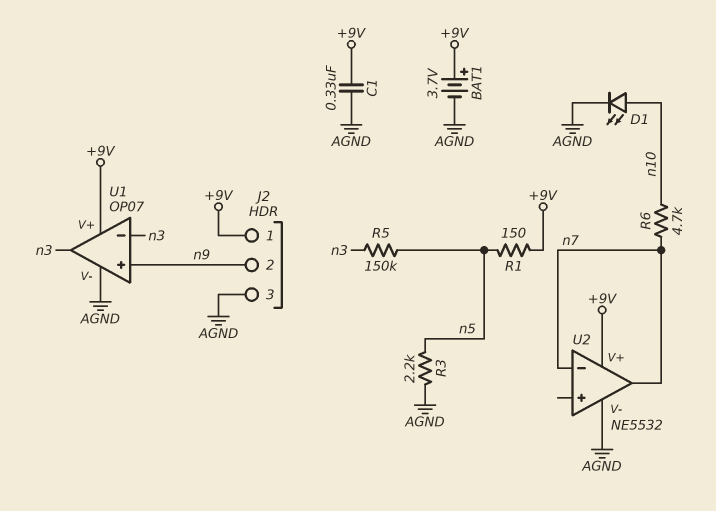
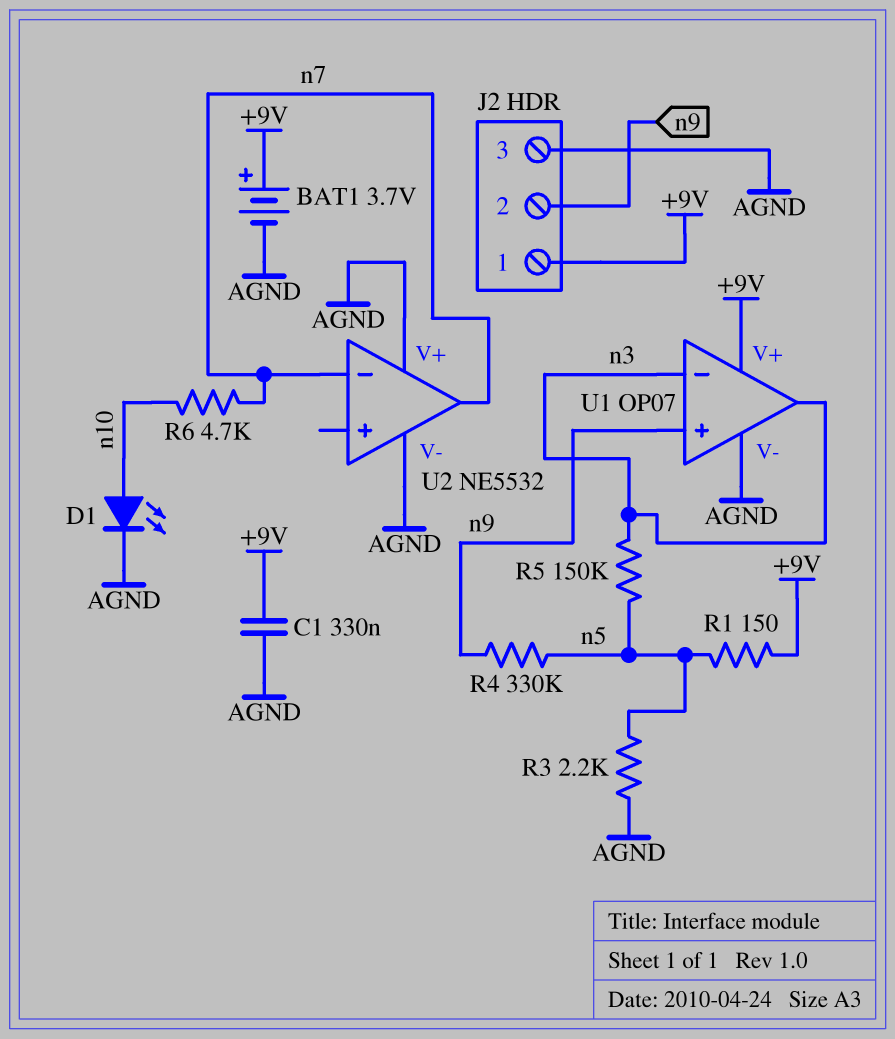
R4: none -> 330k (n5, n9)
U2 pin V+: +9V -> AGND

